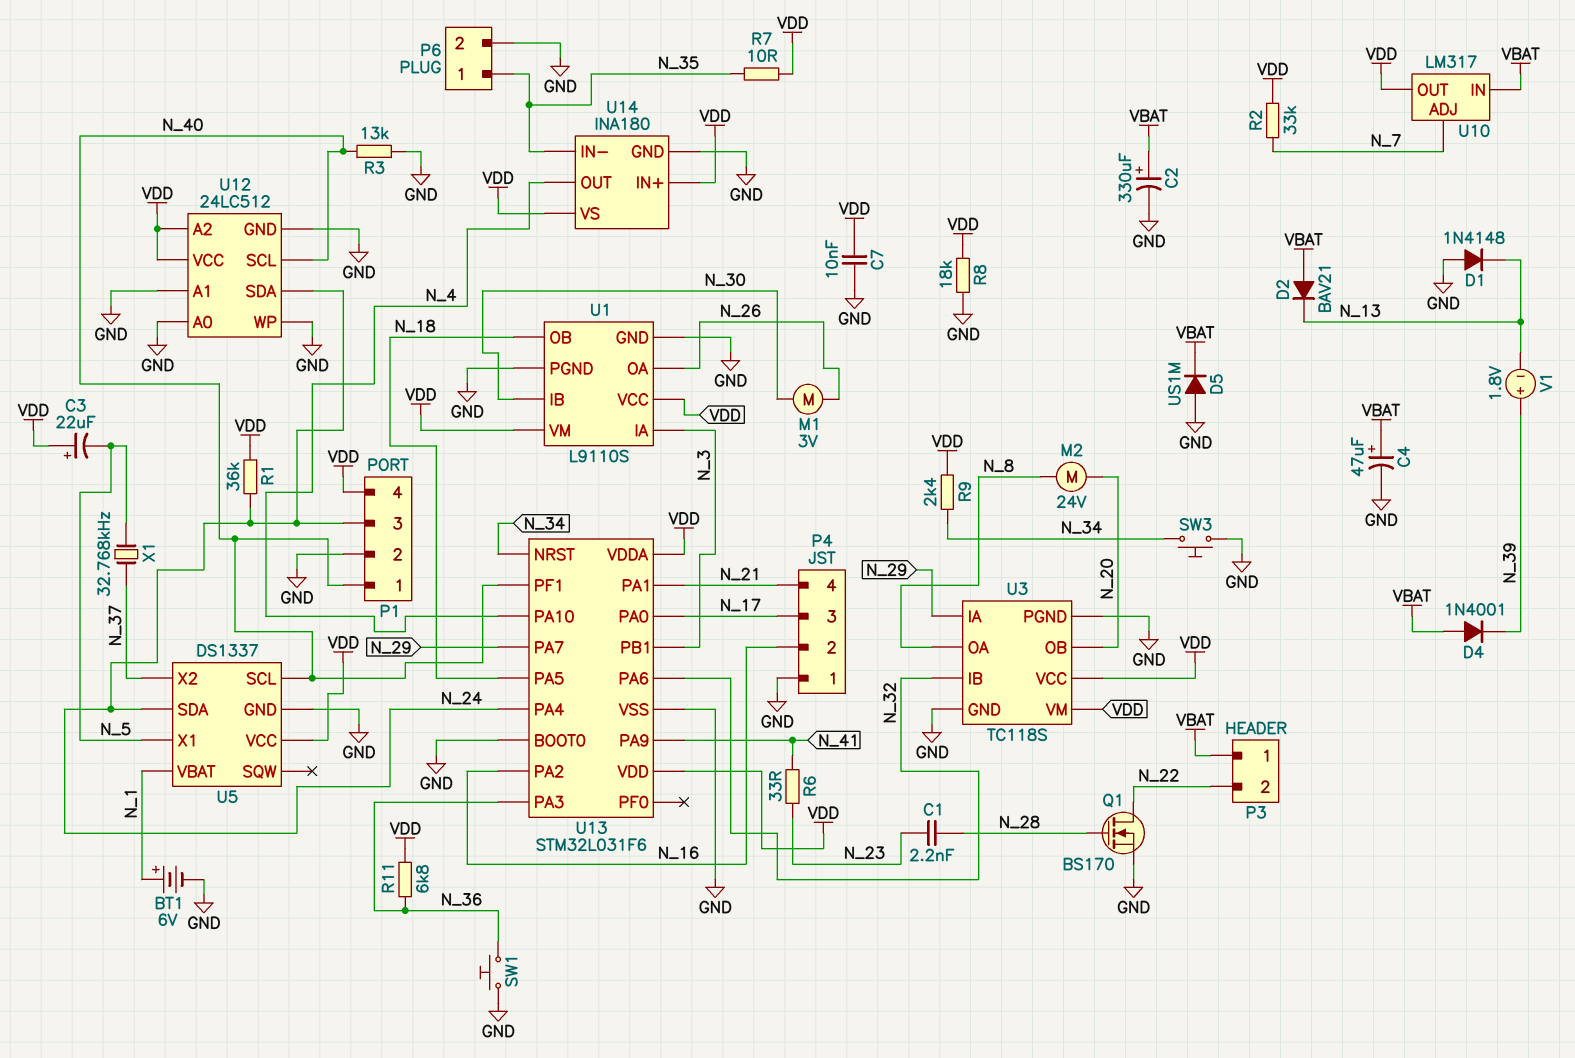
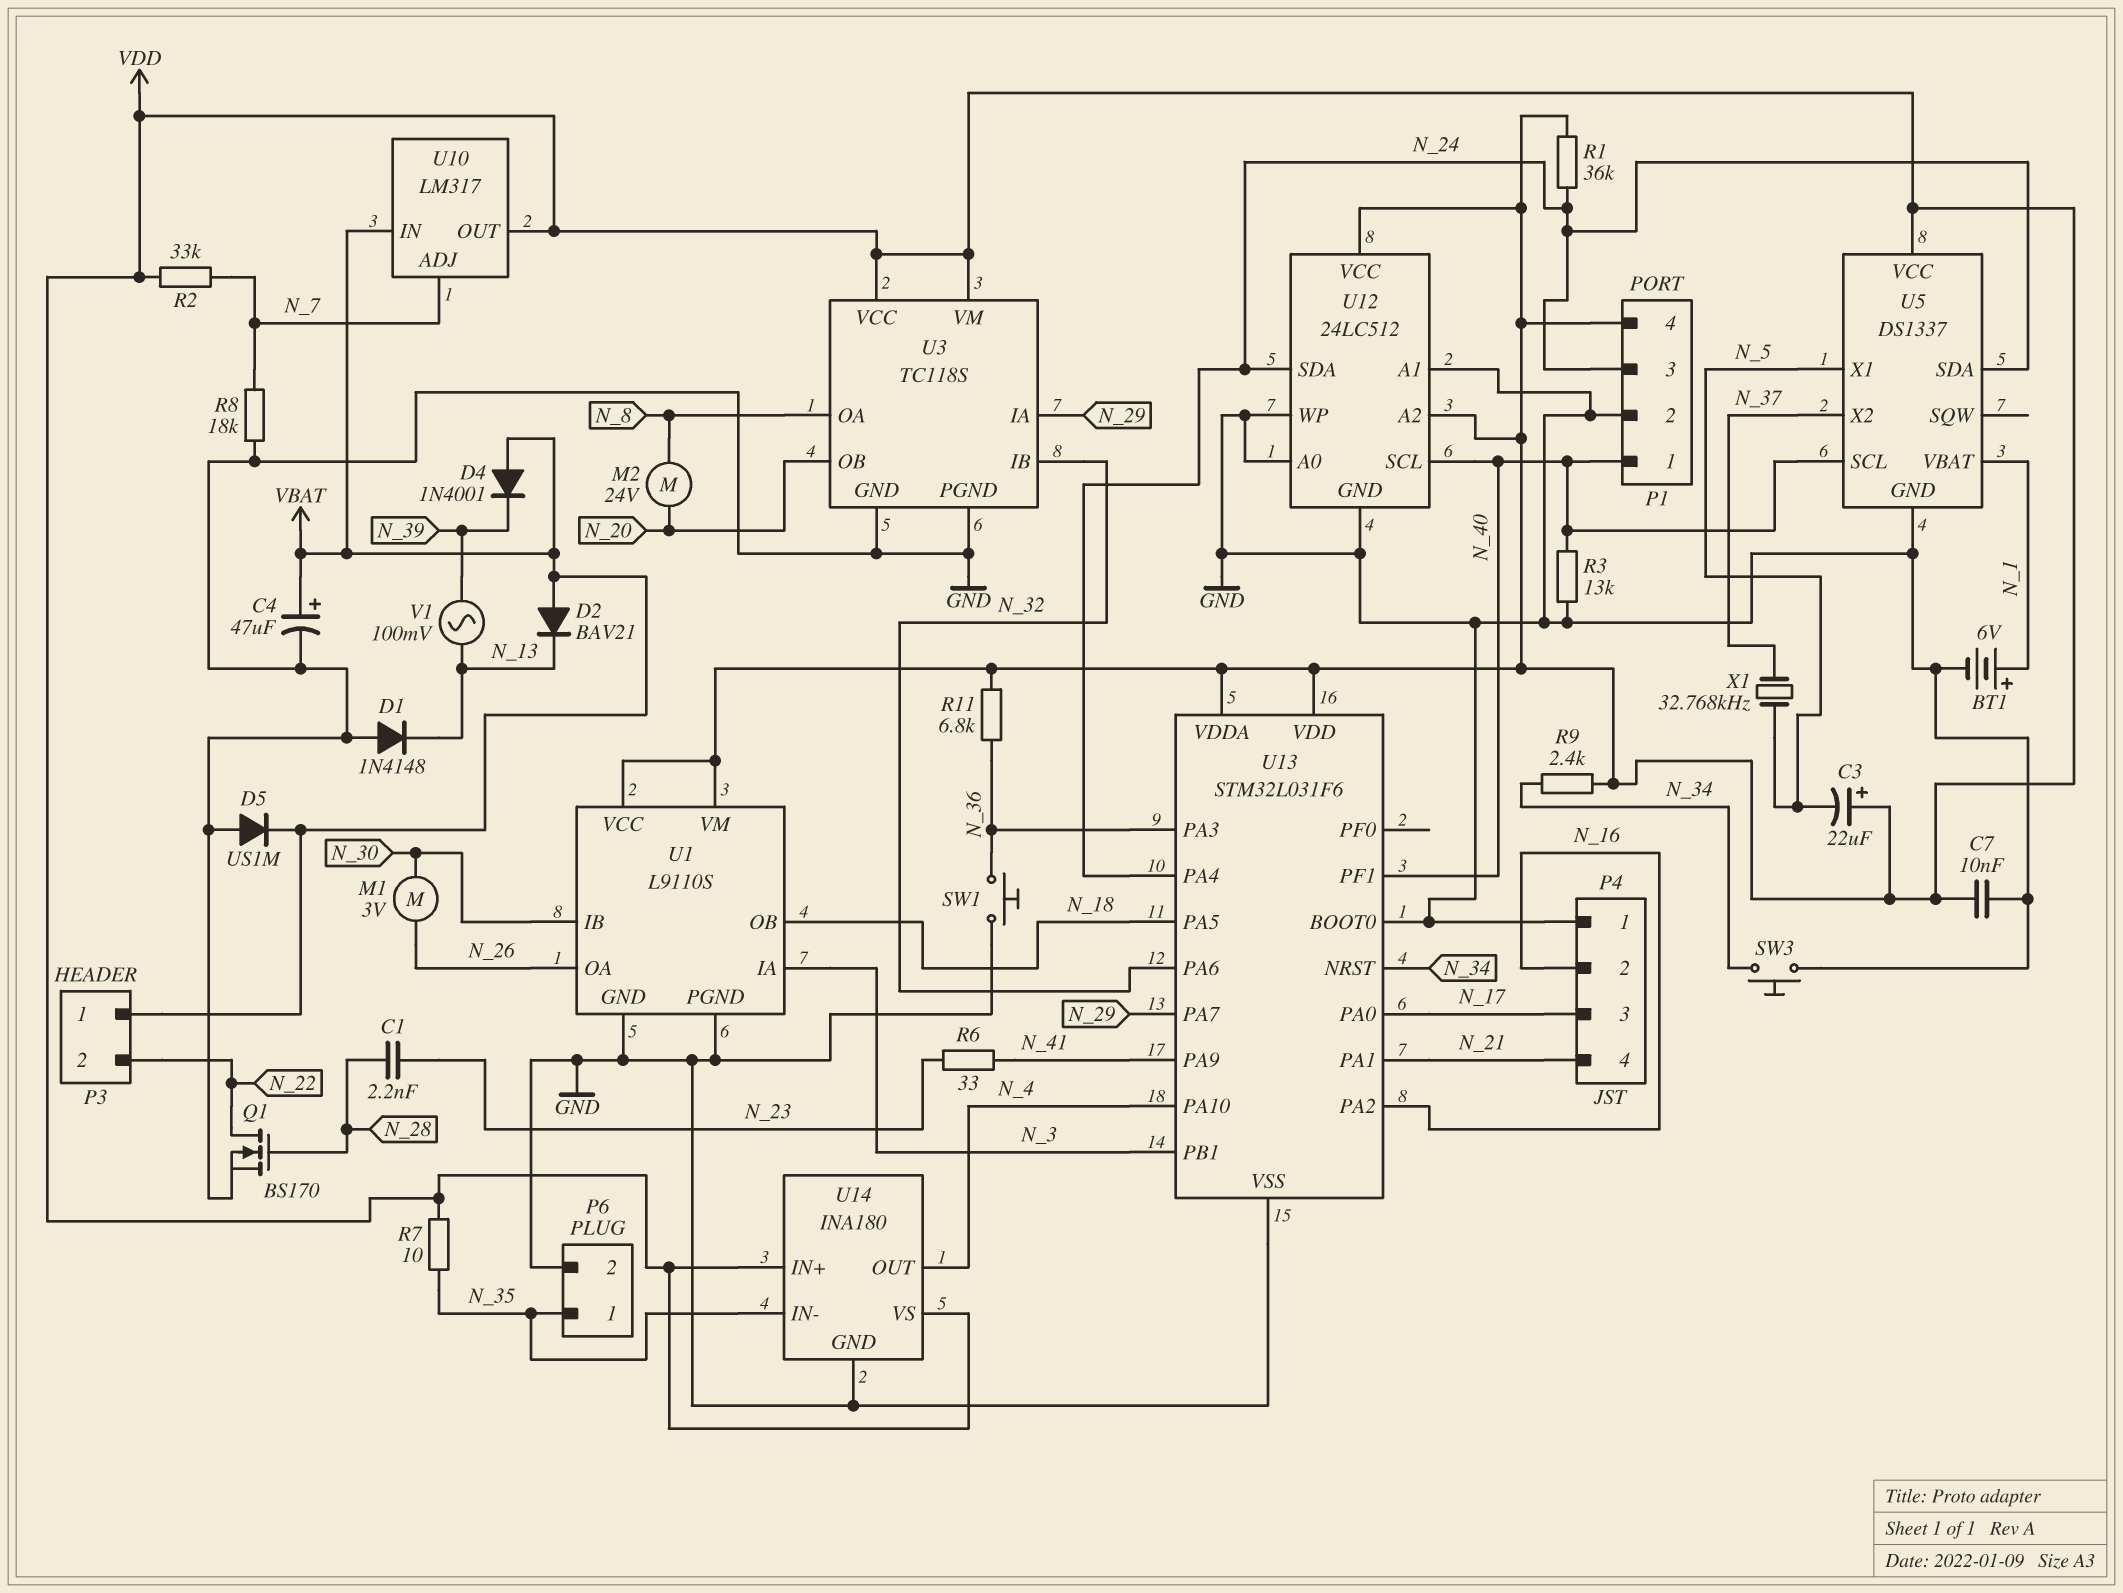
C2: 330uF (plus VBAT, minus GND) -> none
R8: 18k (GND, VDD) -> 18k (GND, N_7)
V1: 1.8V (plus N_39, minus N_13) -> AC 100mV (N_13, N_39)

